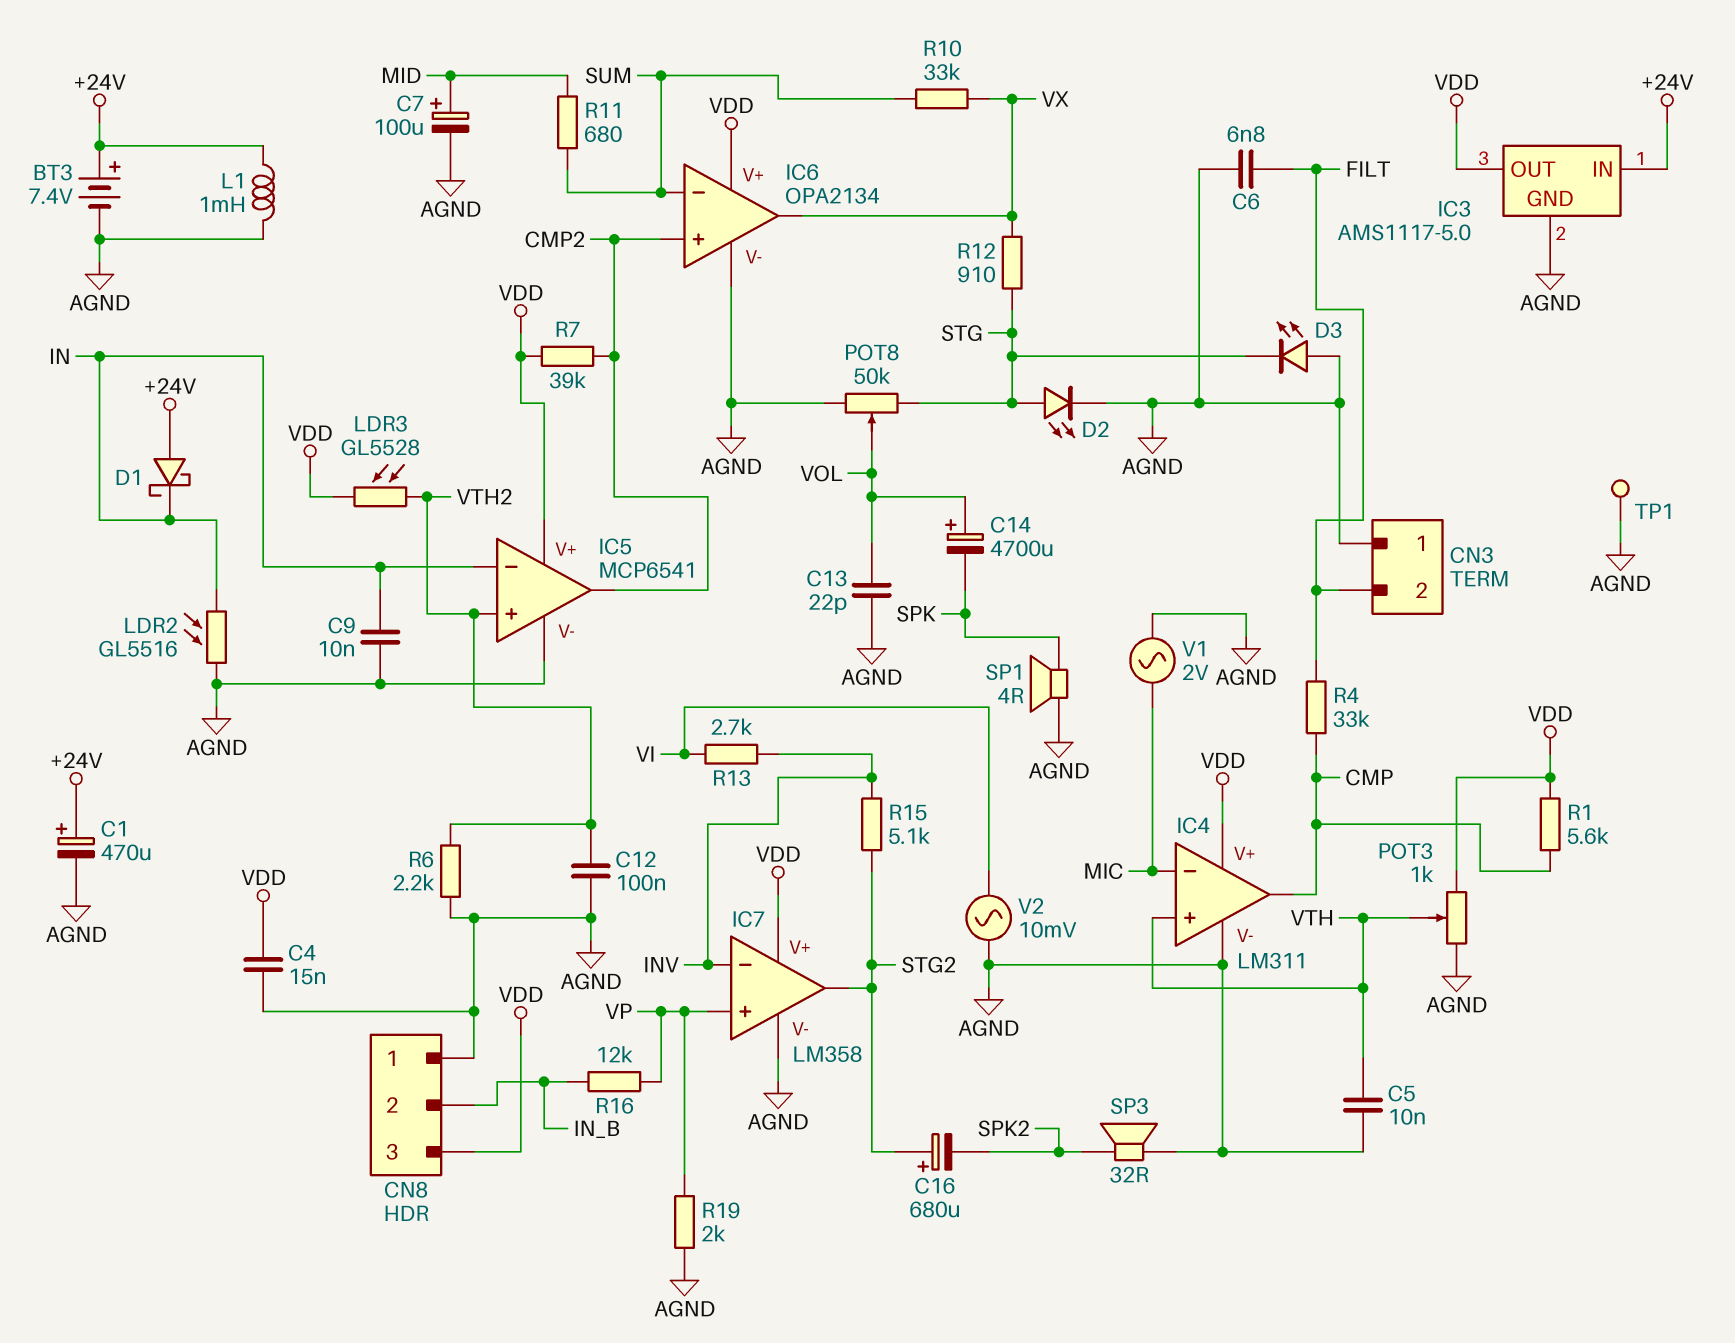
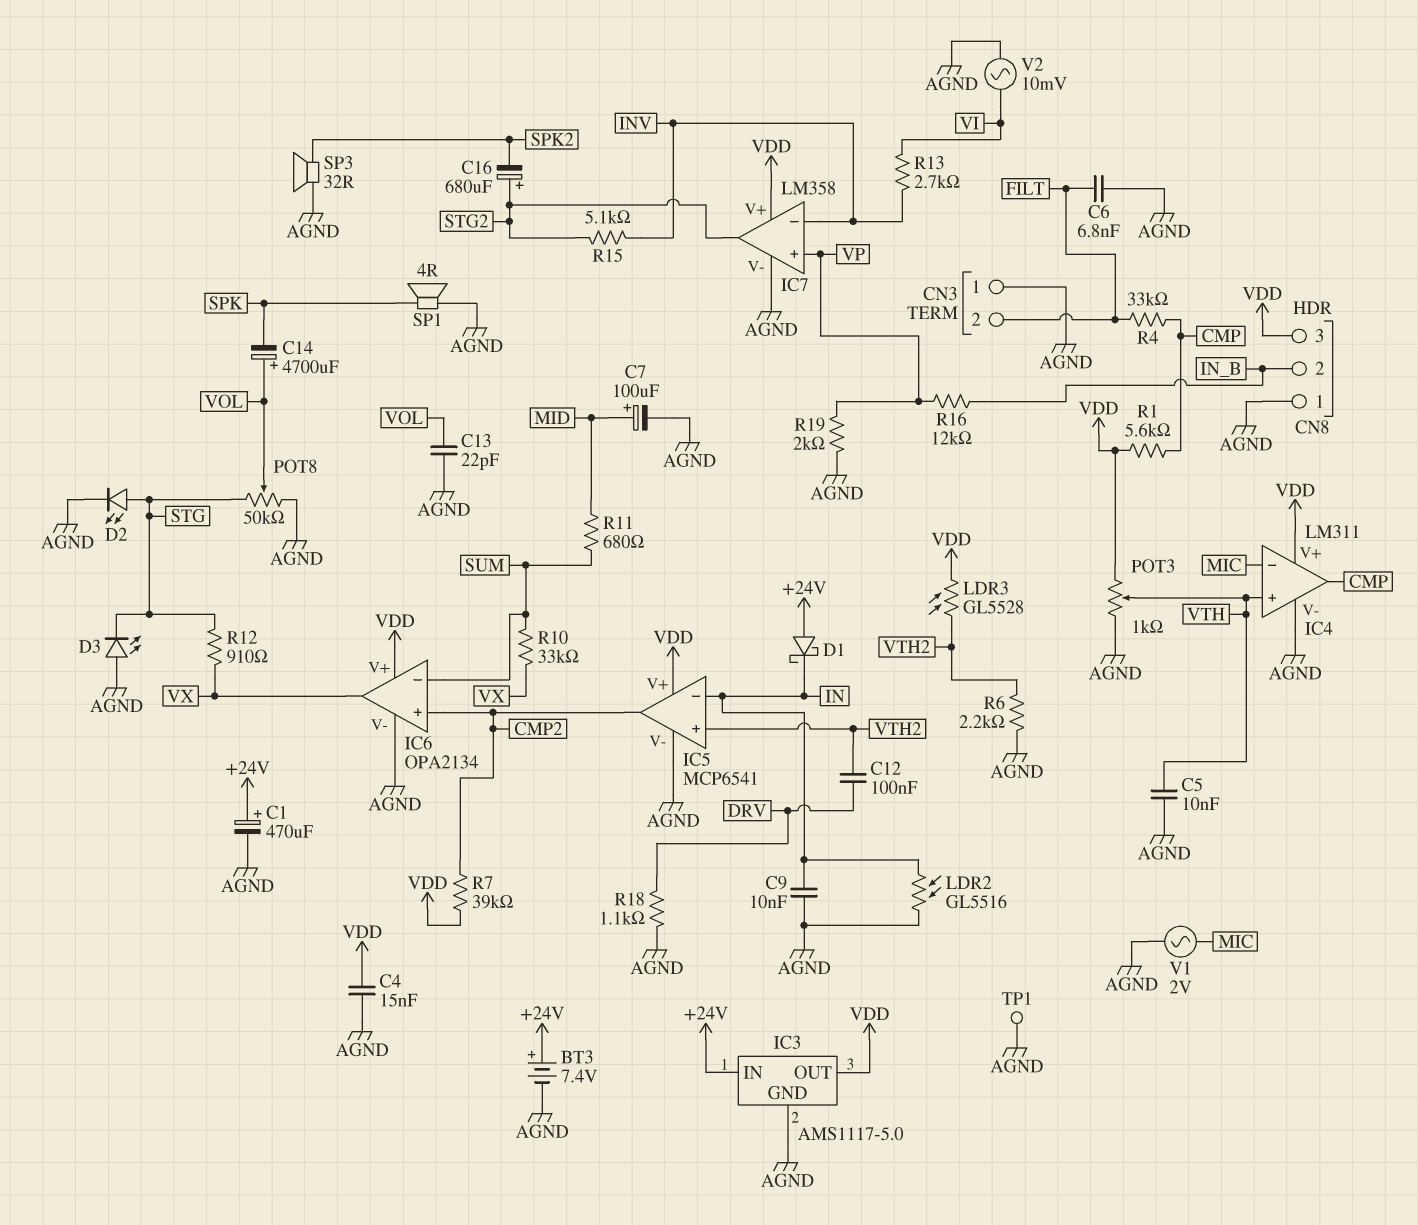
C12: 100nF (AGND, VTH2) -> 100nF (DRV, VTH2)
L1: 1mH (+24V, AGND) -> none
R18: none -> 1.1k (AGND, DRV)

